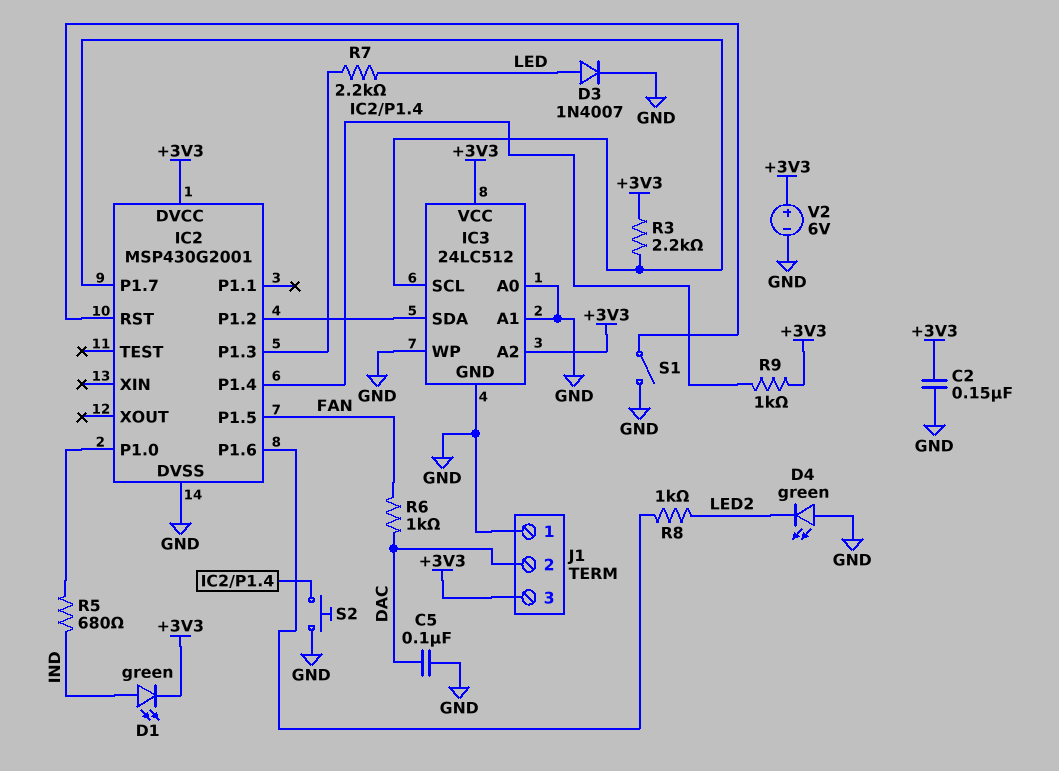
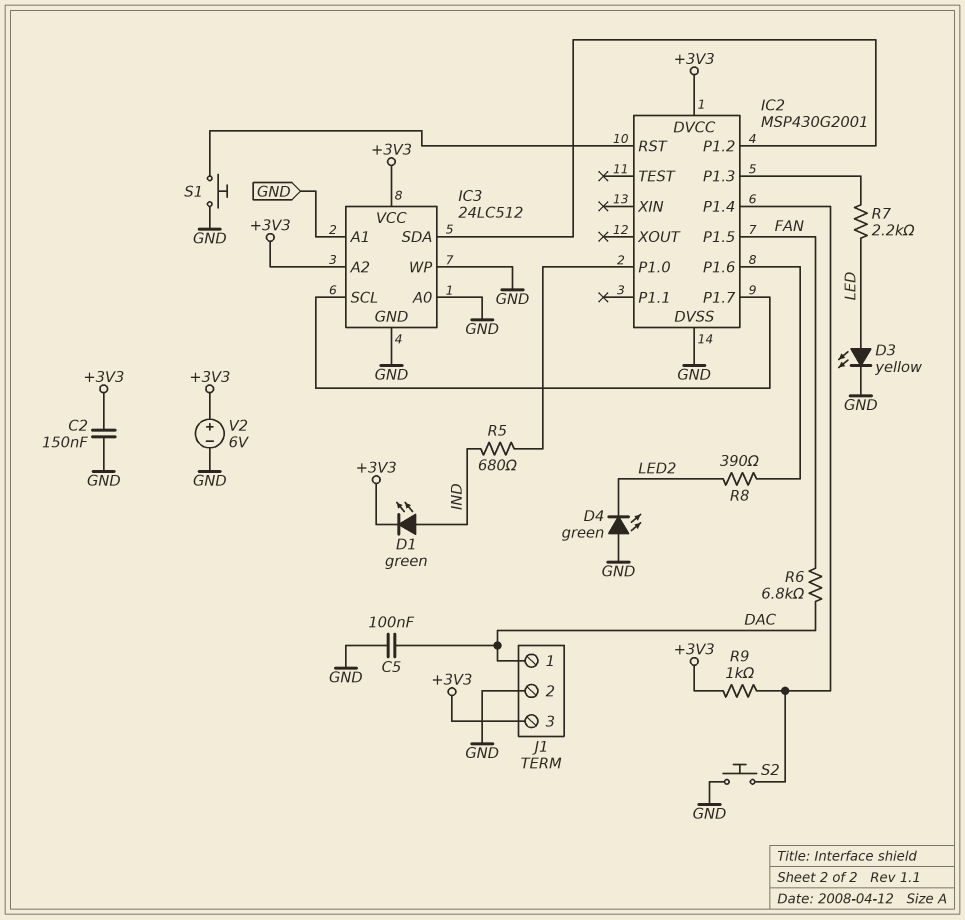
D3: diode 1N4007 (A LED, K GND) -> LED yellow (A LED, K GND)
J1 pin 1: GND -> DAC
J1 pin 2: DAC -> GND
R3: 2.2k (+3V3, IC2/P1.7) -> none
R6: 1k (DAC, FAN) -> 6.8k (DAC, FAN)
R8: 1k (IC2/P1.6, LED2) -> 390 (IC2/P1.6, LED2)
S1: switch (GND, IC2/RST) -> button (GND, IC2/RST)

